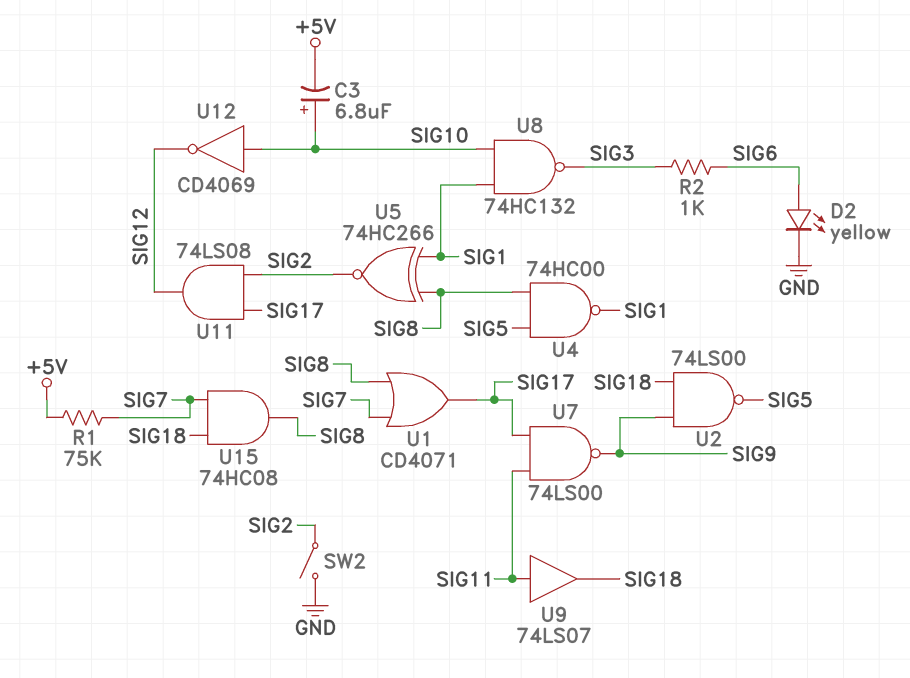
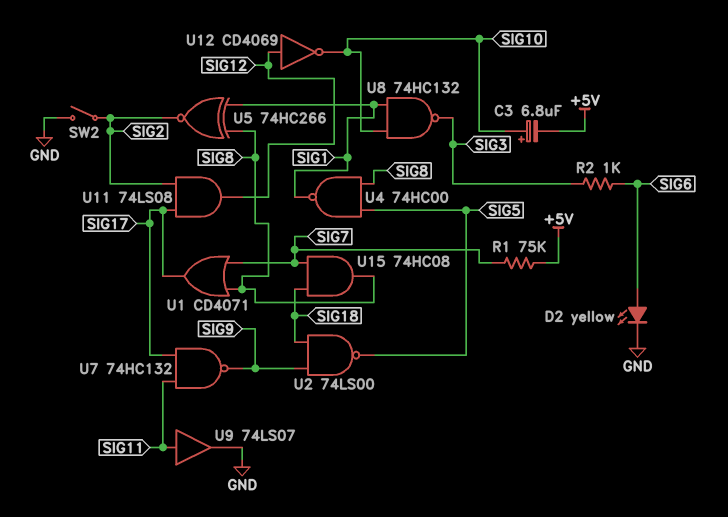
U7: NAND 74LS00 (in SIG11, in SIG17, out SIG9) -> NAND 74HC132 (in SIG11, in SIG17, out SIG9)
U9: buffer 74LS07 (in SIG11, out SIG18) -> buffer 74LS07 (in SIG11, out GND)
U12: NOT CD4069 (in SIG10, out SIG12) -> NOT CD4069 (in SIG12, out SIG10)

